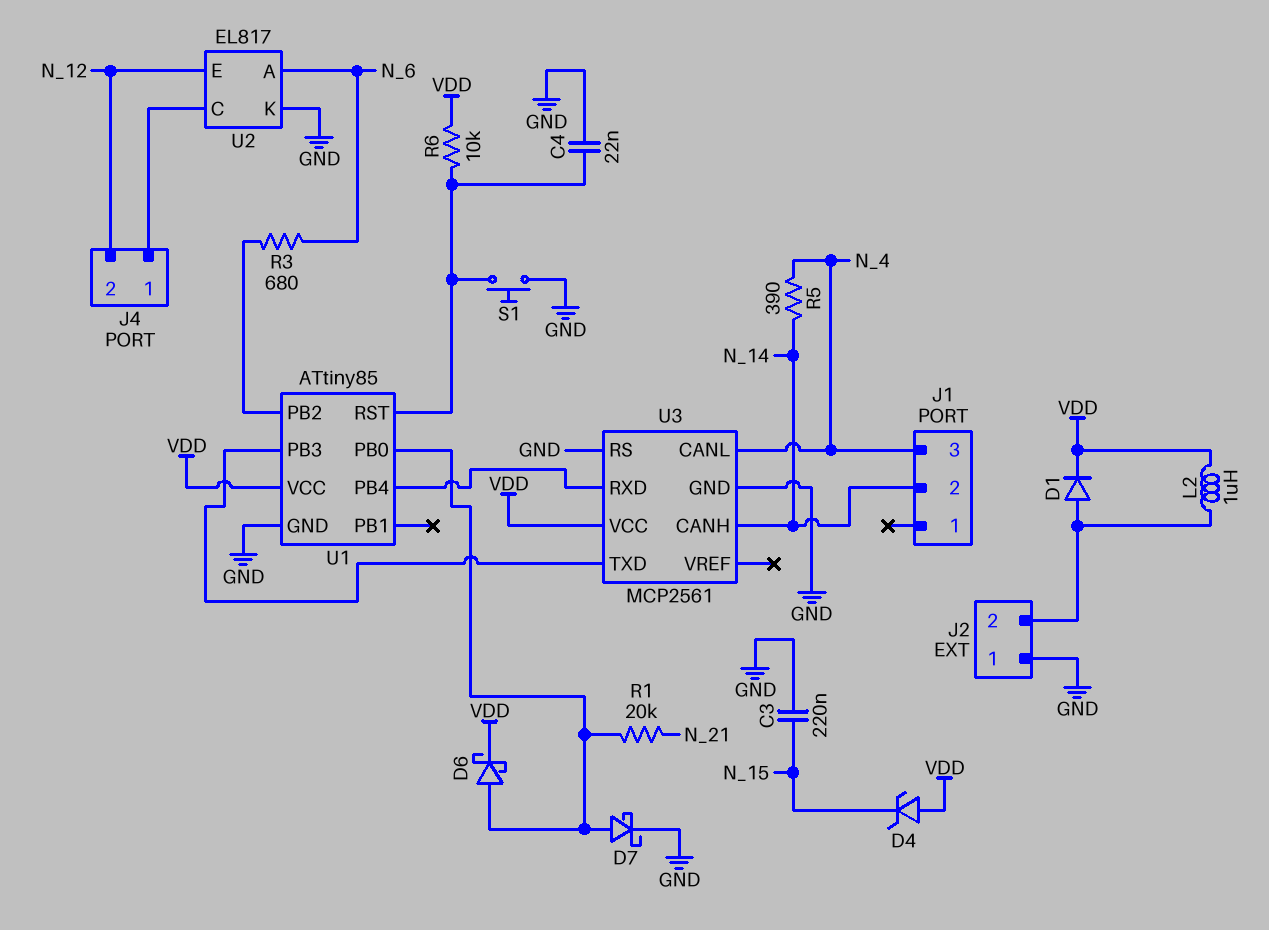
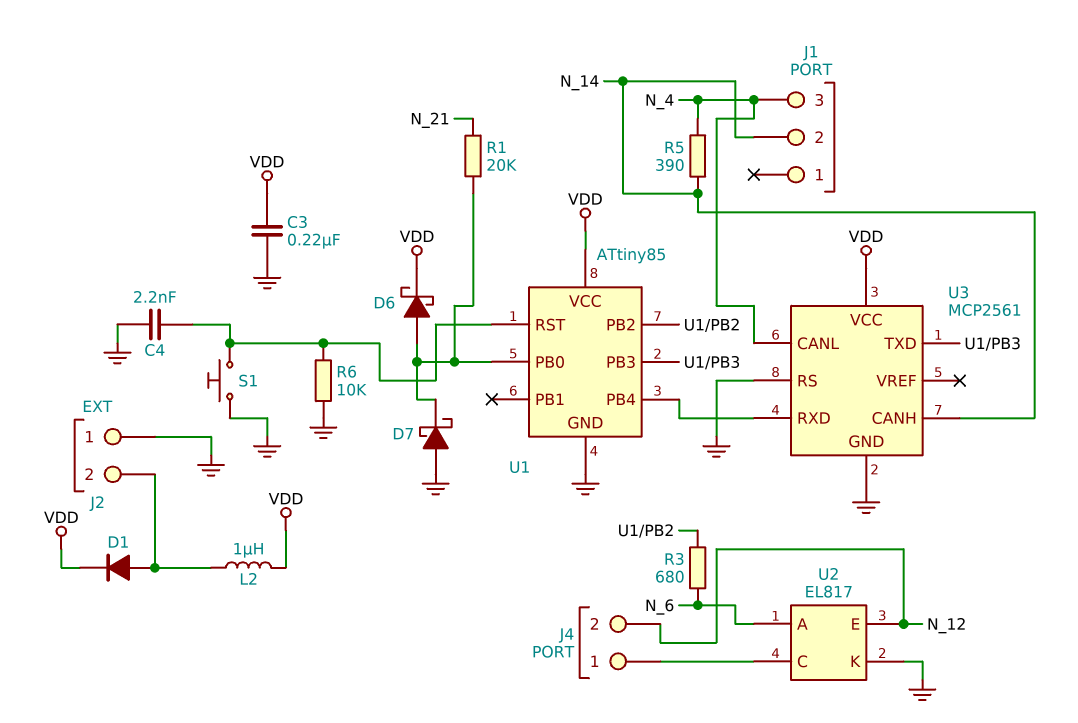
C3: 220nF (GND, N_15) -> 220nF (GND, VDD)
C4: 22nF (GND, U1/RST) -> 2.2nF (GND, U1/RST)
D4: zener (A VDD, K N_15) -> none
D7: schottky (A U1/PB0, K GND) -> schottky (A GND, K U1/PB0)
R6: 10k (U1/RST, VDD) -> 10k (GND, U1/RST)

